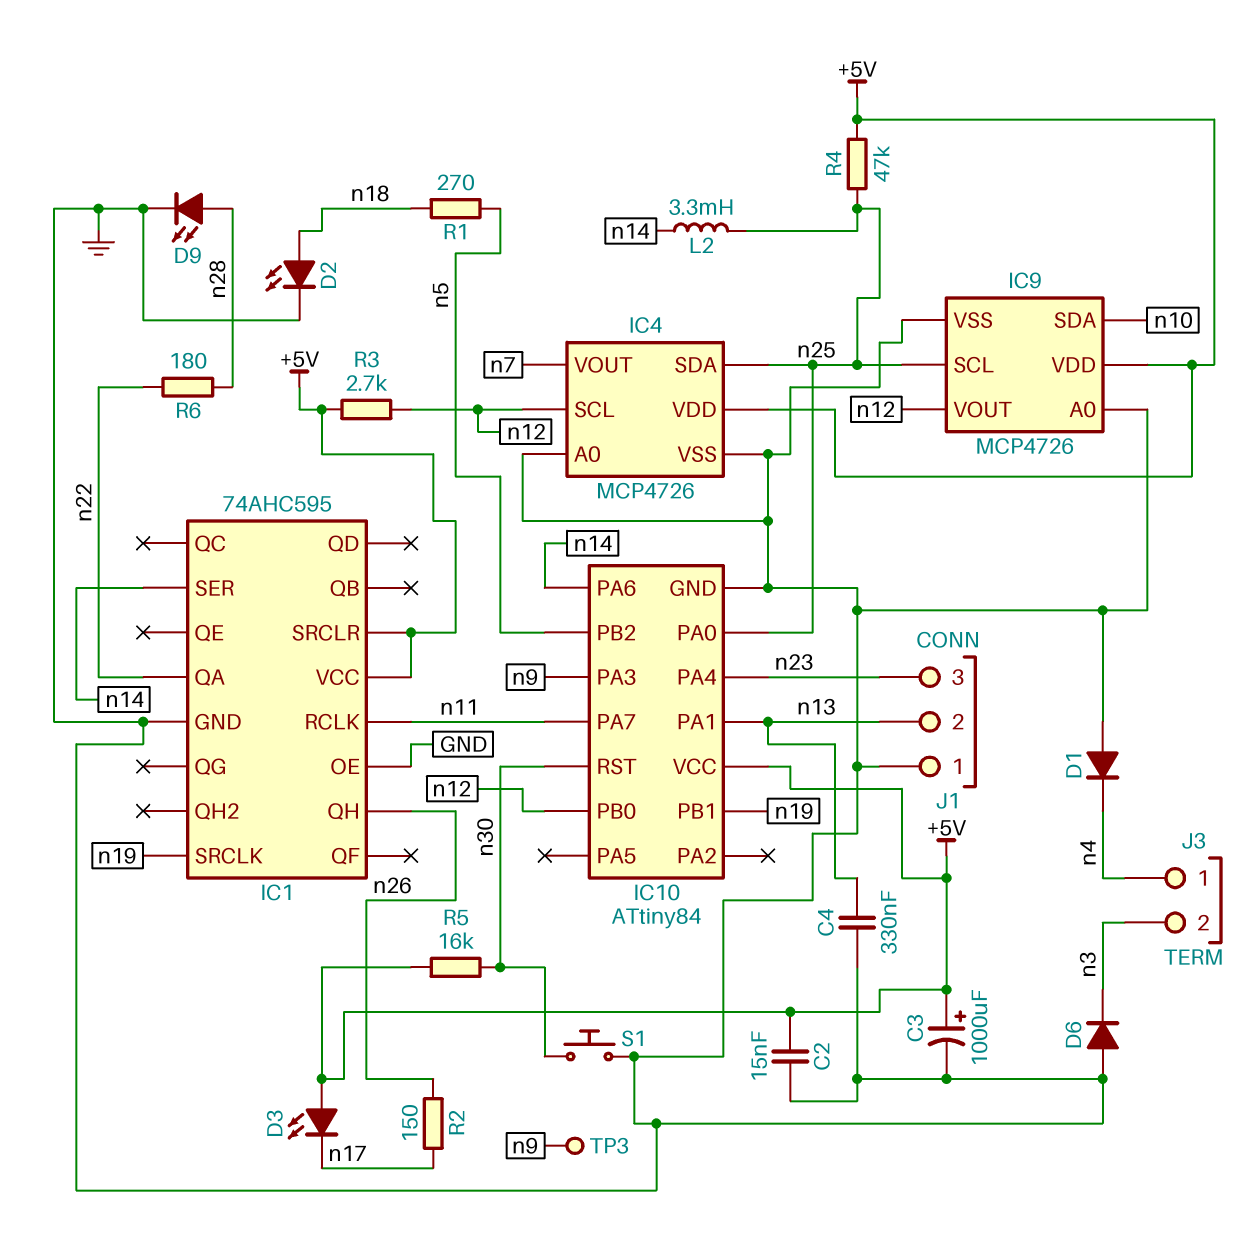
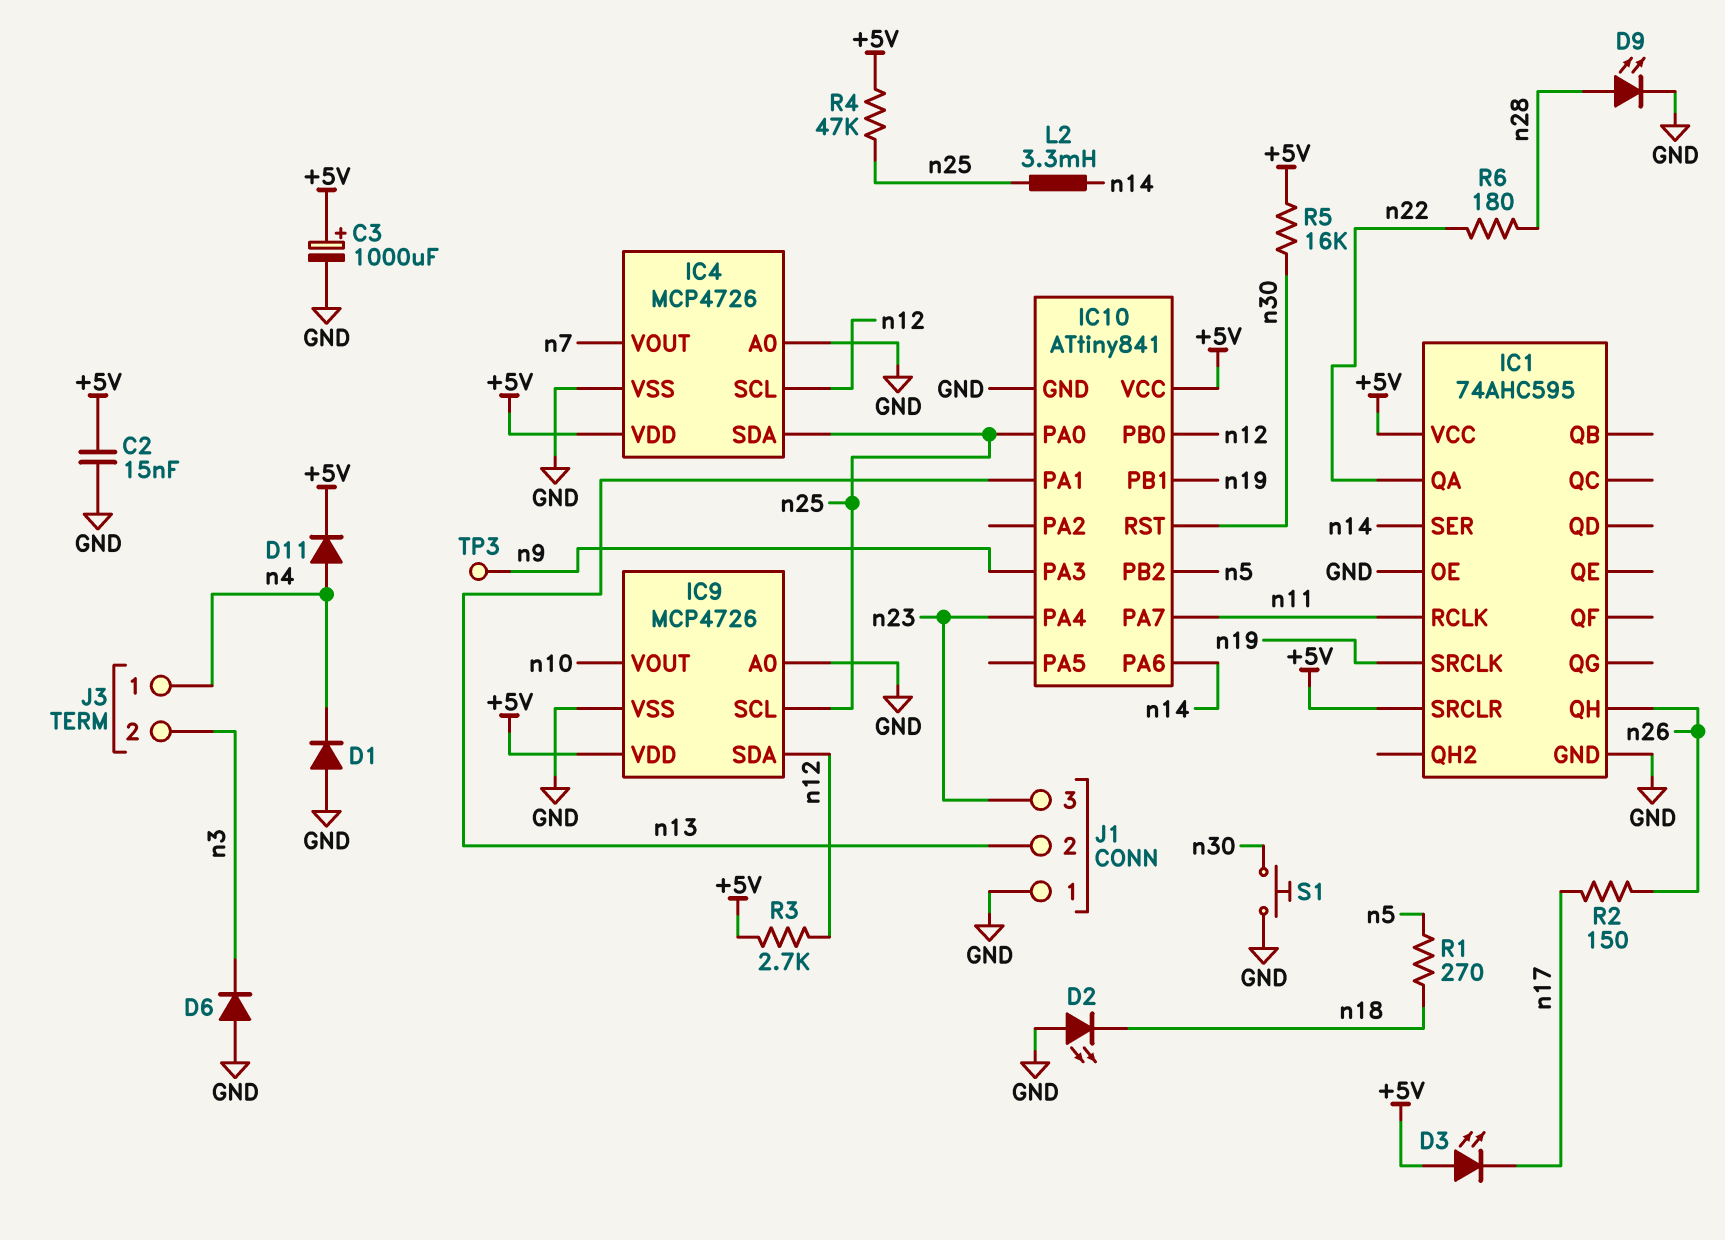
C4: 330nF (GND, n13) -> none
D2: LED (A n18, K GND) -> LED (A GND, K n18)
D11: none -> diode (A n4, K +5V)
IC9 pin SDA: n10 -> n12
IC9 pin VOUT: n12 -> n10
IC10: ATtiny84 -> ATtiny841

